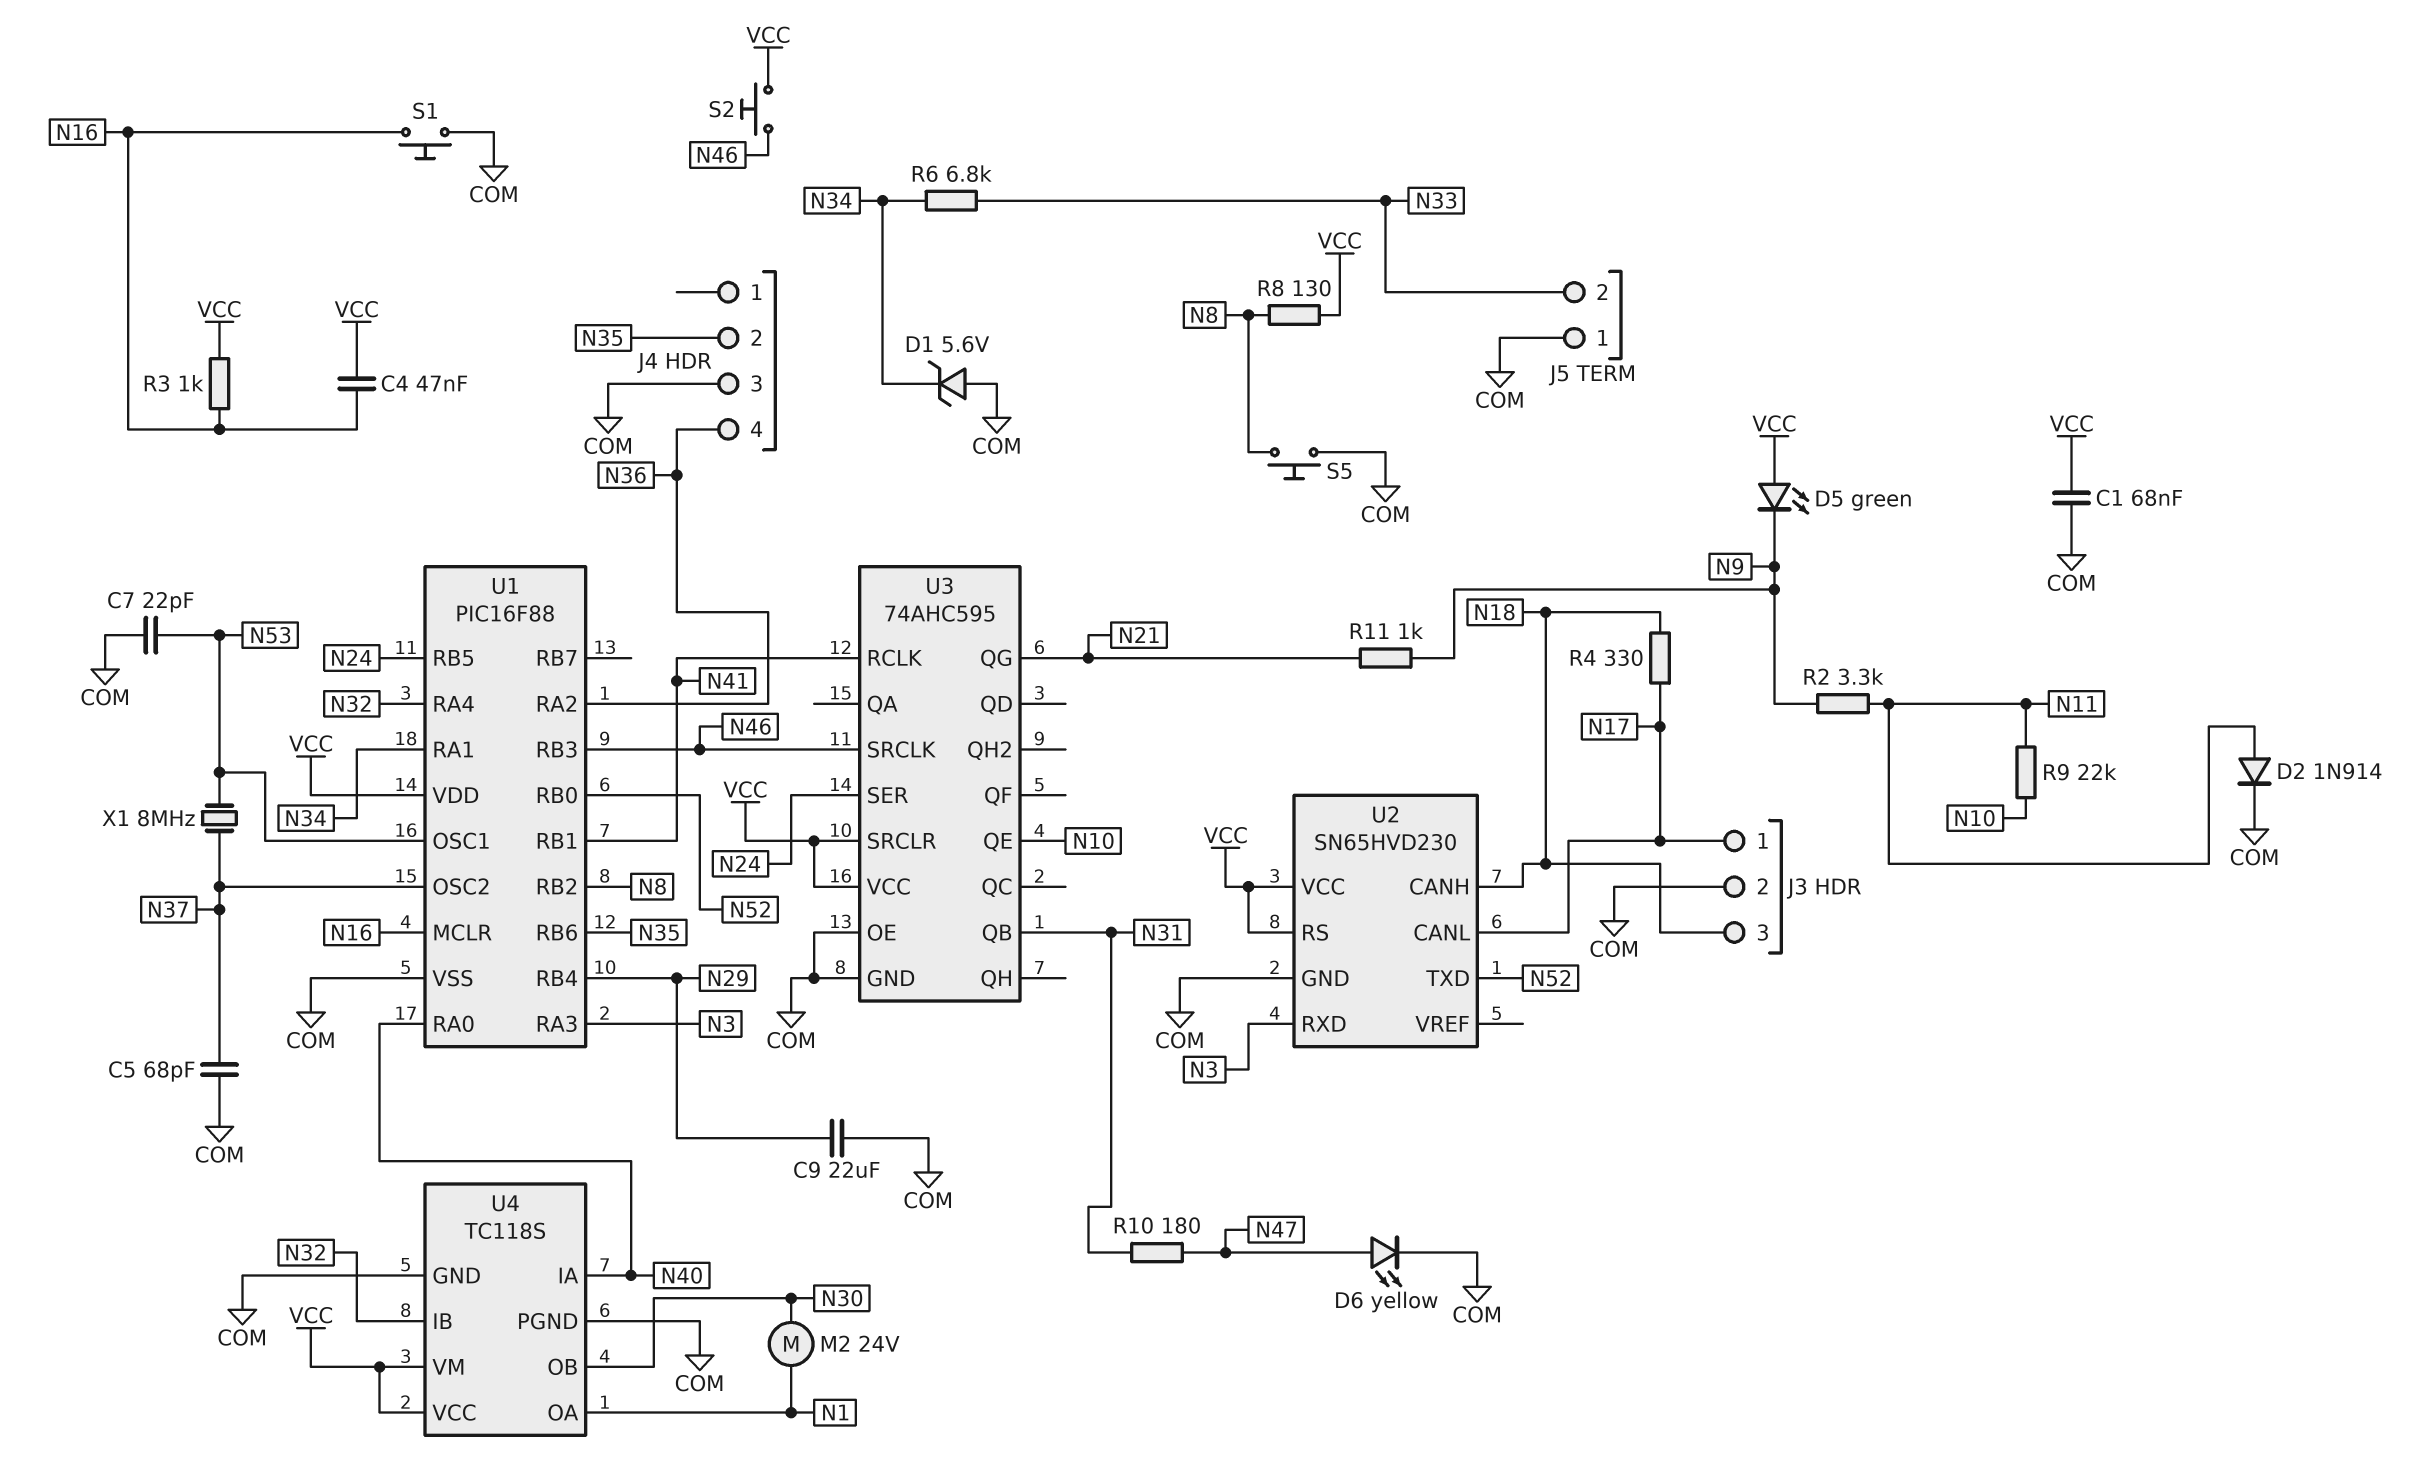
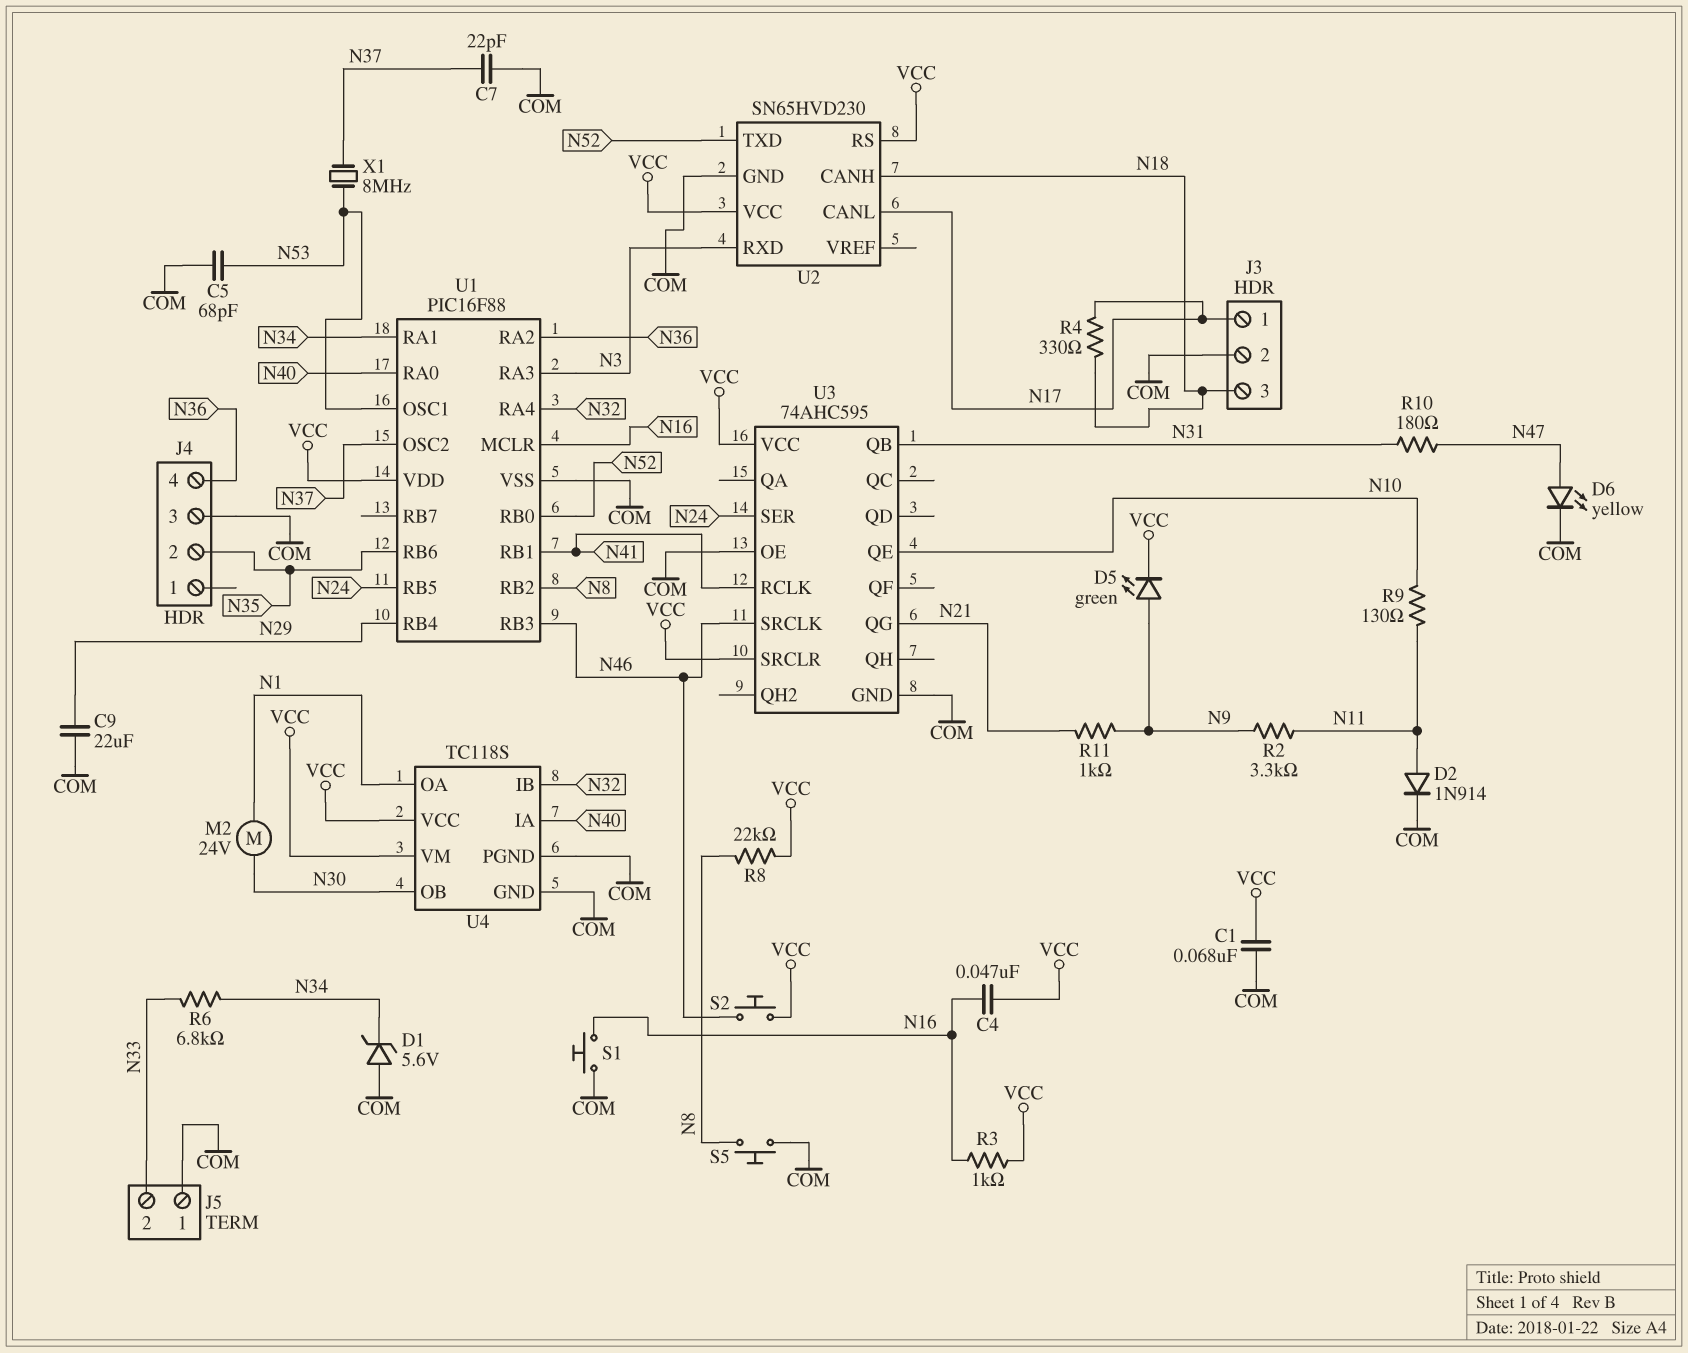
C5: 68pF (COM, N37) -> 68pF (COM, N53)
C7: 22pF (COM, N53) -> 22pF (COM, N37)
D5: LED green (A VCC, K N9) -> LED green (A N9, K VCC)
R8: 130 (N8, VCC) -> 22k (N8, VCC)
R9: 22k (N10, N11) -> 130 (N10, N11)

